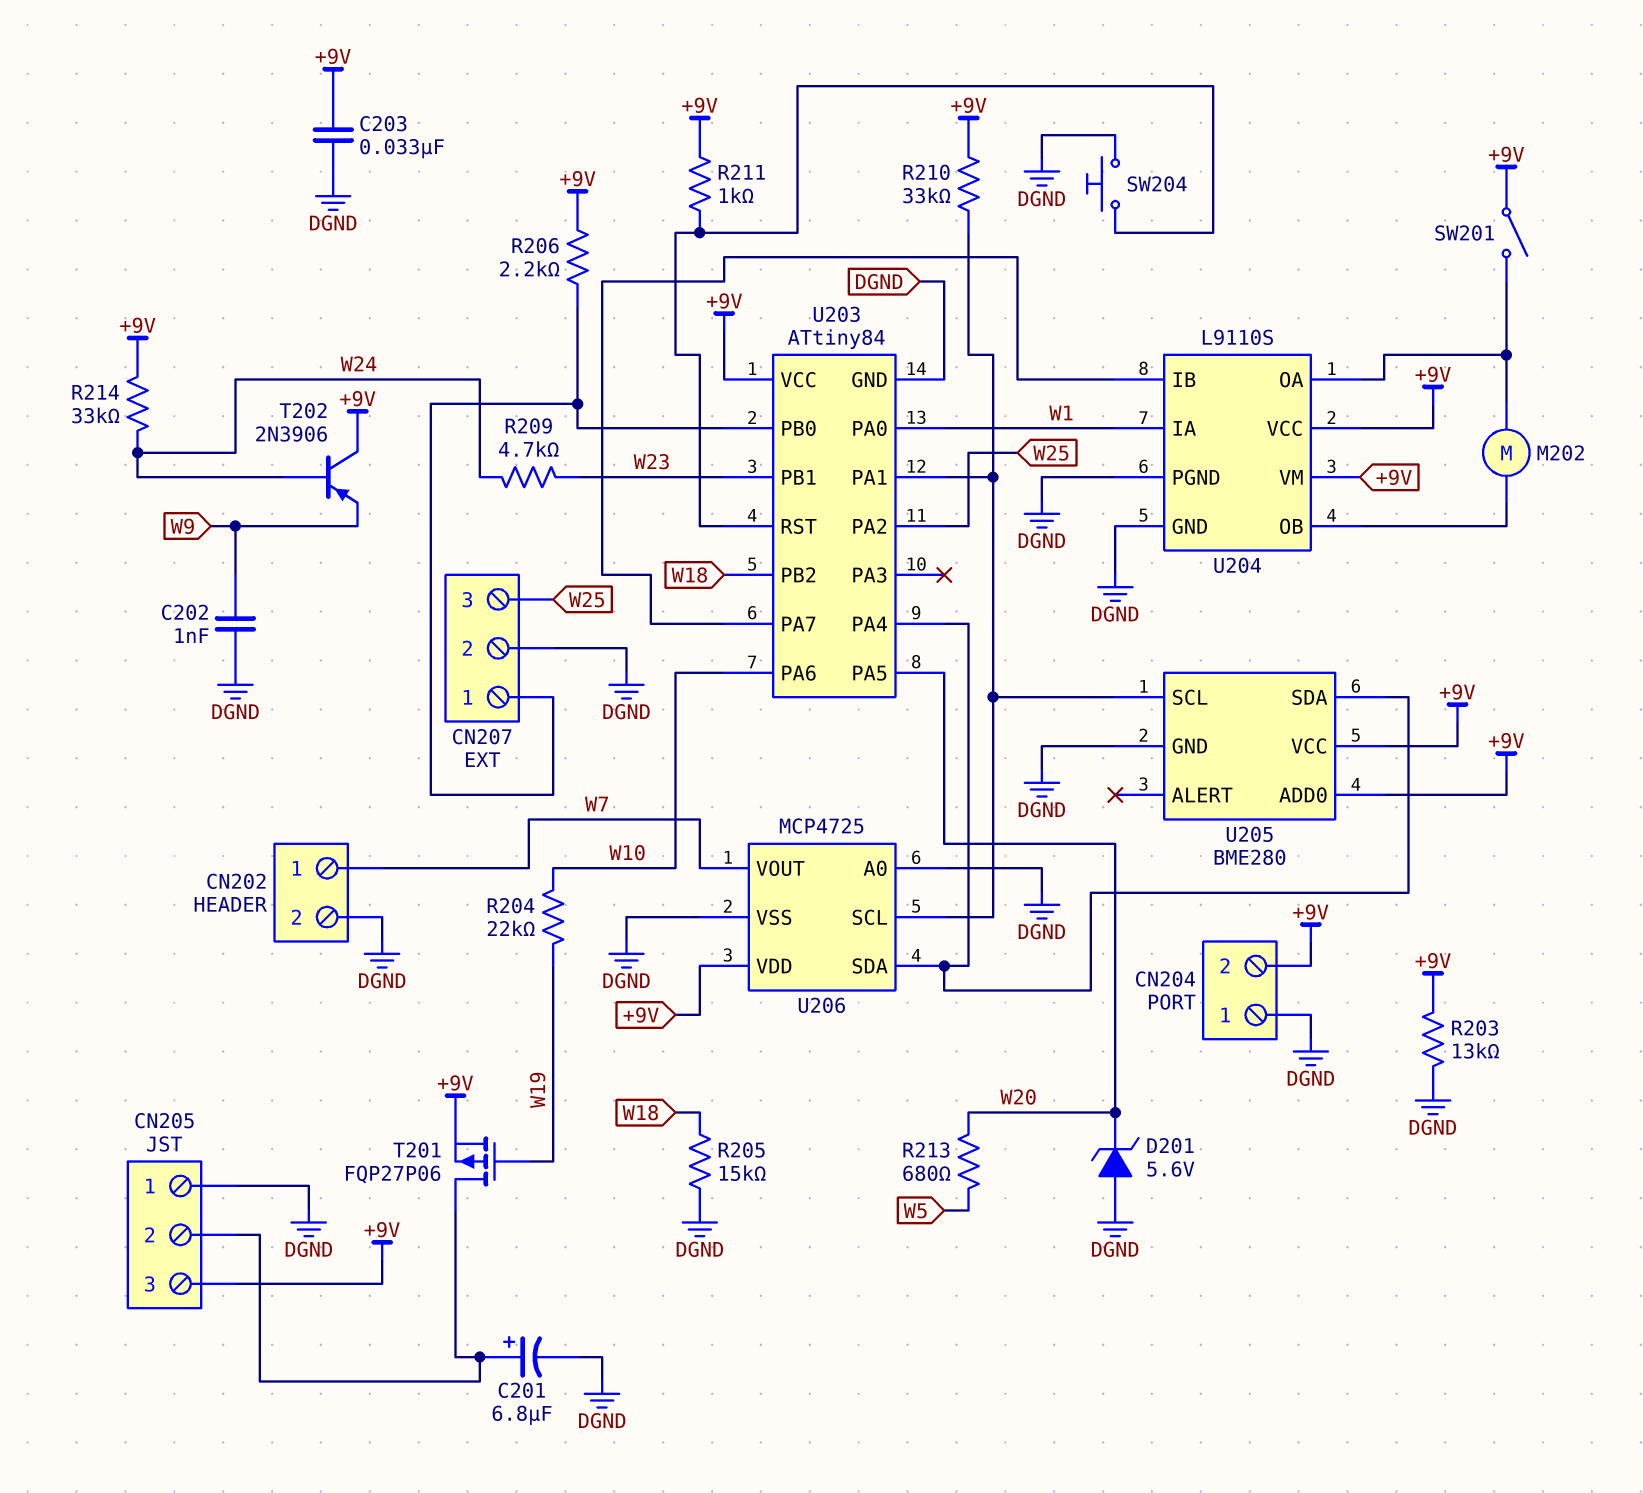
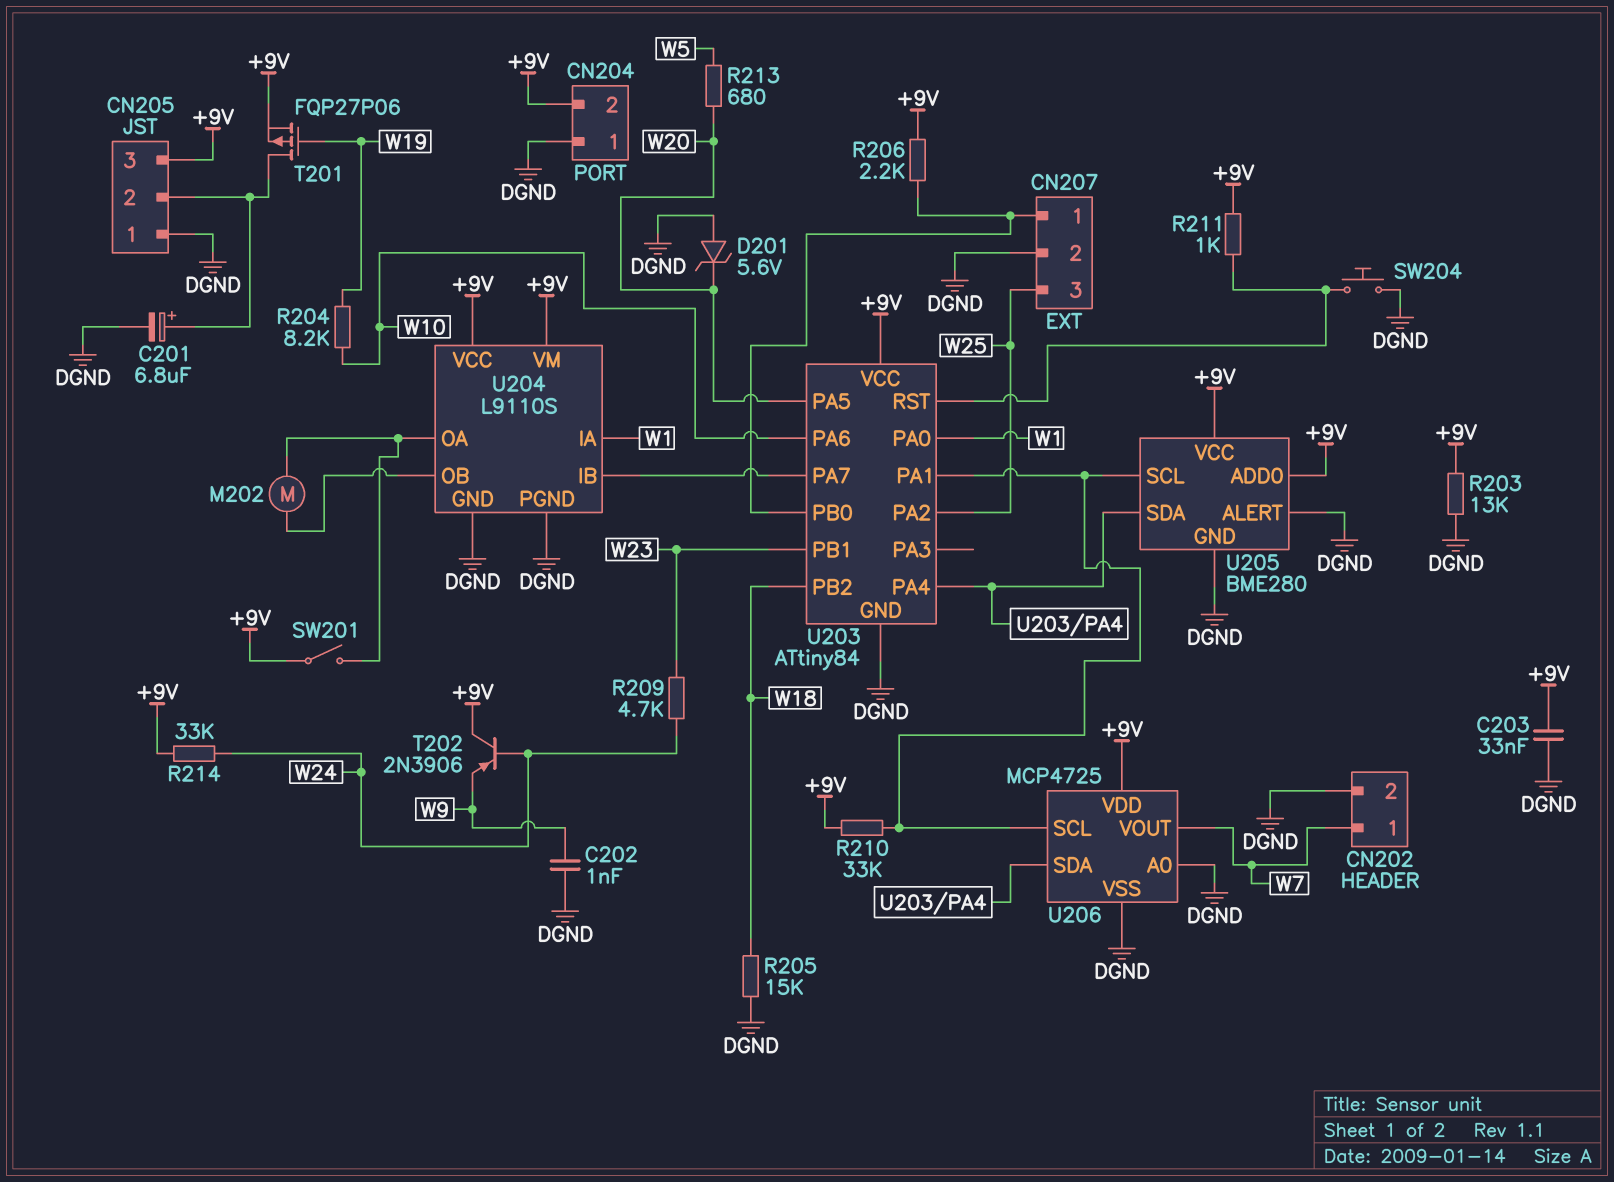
R204: 22k (W10, W19) -> 8.2k (W10, W19)
U205 pin ALERT: none -> DGND

